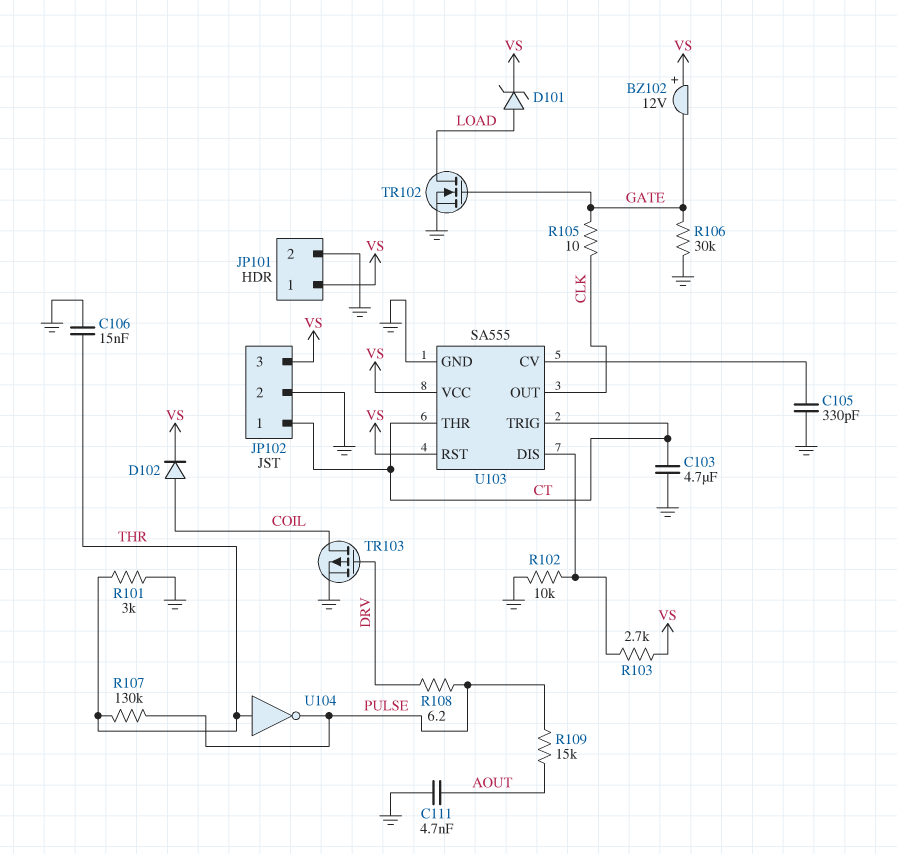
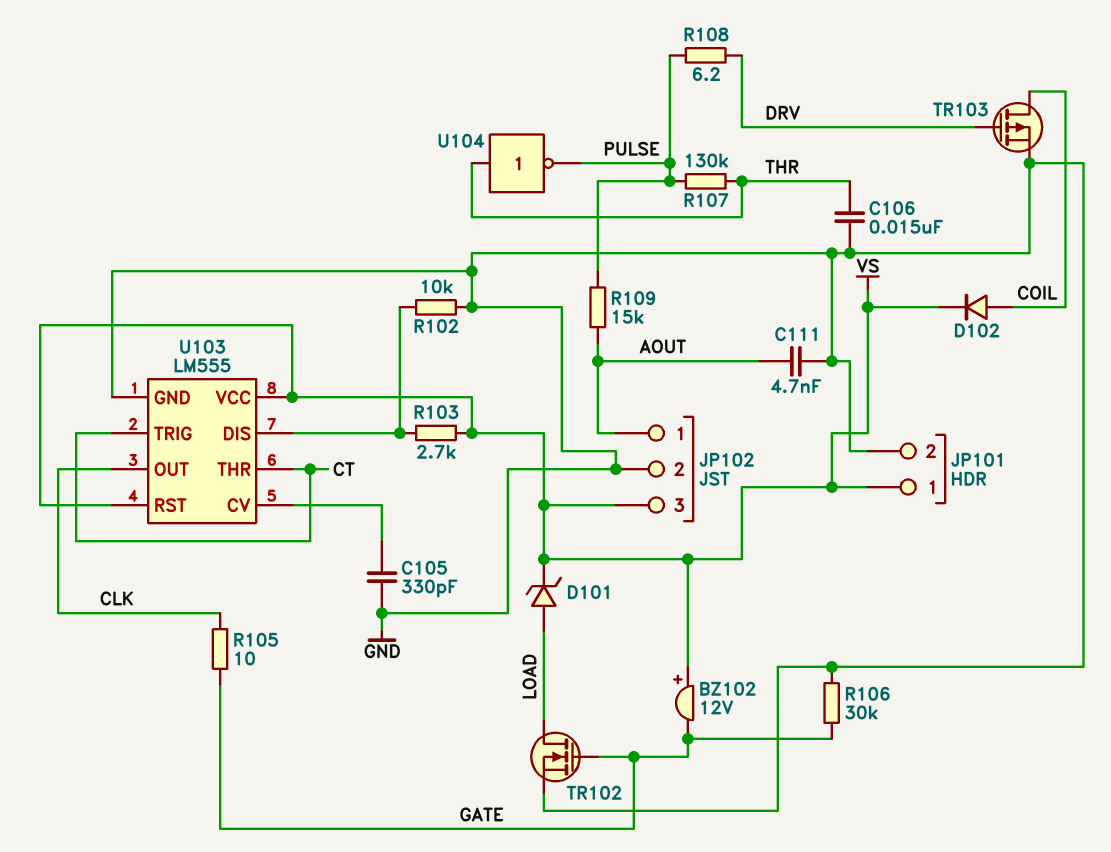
C103: 4.7uF (CT, GND) -> none
JP102 pin 1: CT -> AOUT
R101: 3k (GND, THR) -> none
U103: SA555 -> LM555

